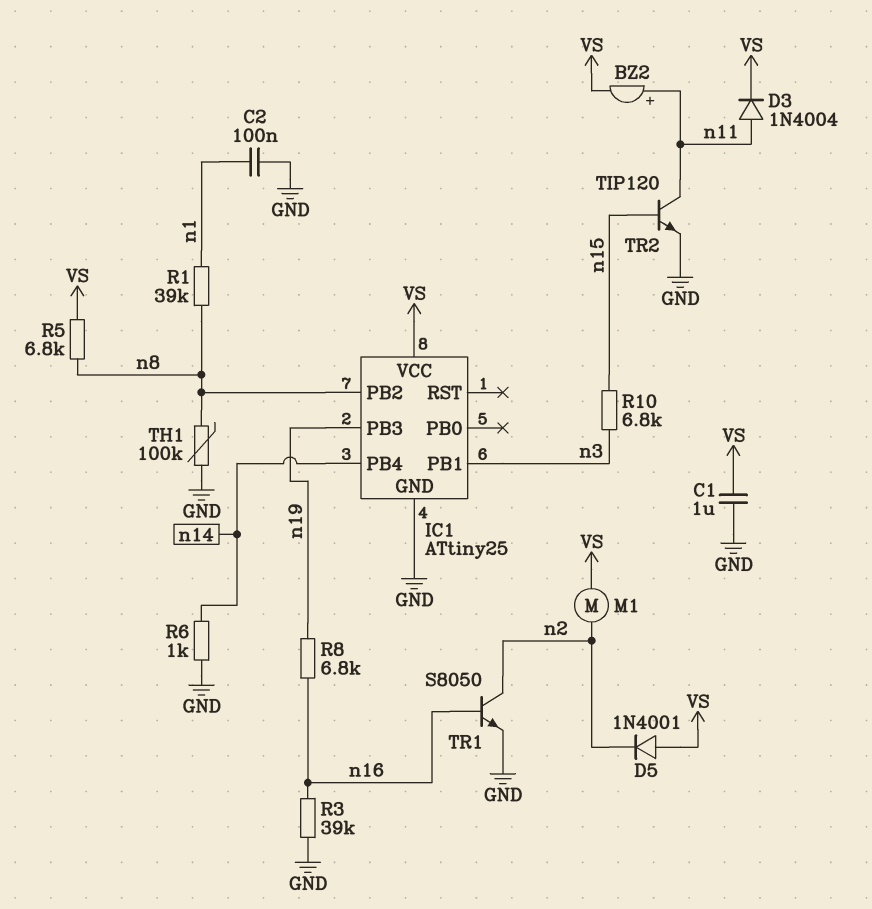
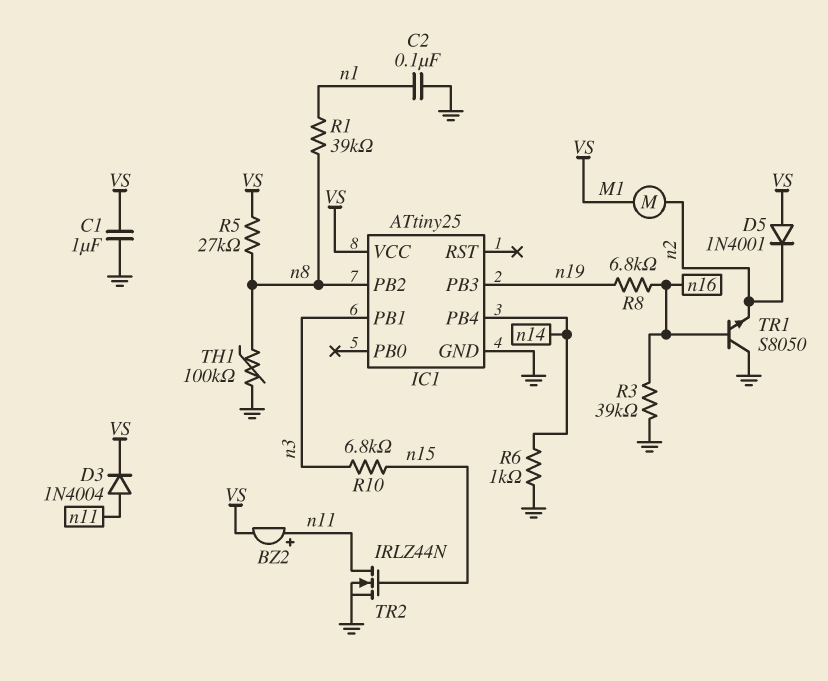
R5: 6.8k (VS, n8) -> 27k (VS, n8)
TR1: NPN S8050 (B n16, C n2, E GND) -> NPN S8050 (B n16, C GND, E n2)
TR2: NPN TIP120 (B n15, C n11, E GND) -> NMOS IRLZ44N (G n15, D n11, S GND)

